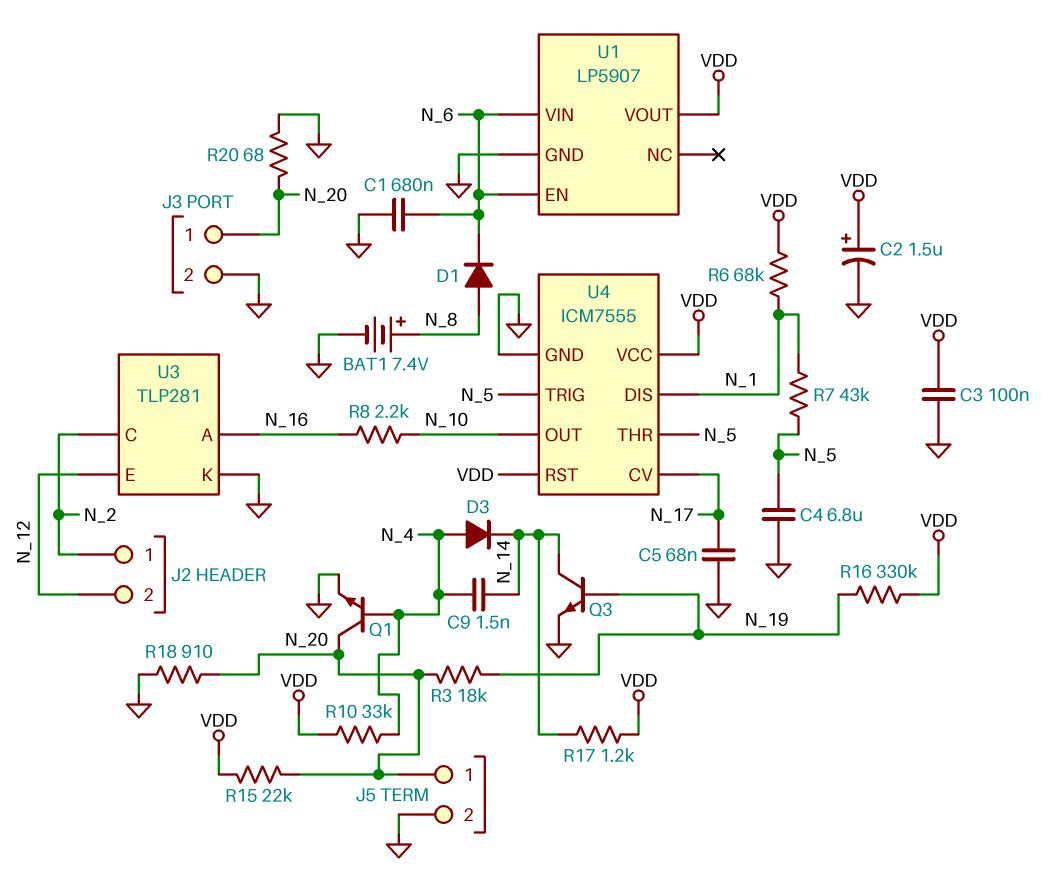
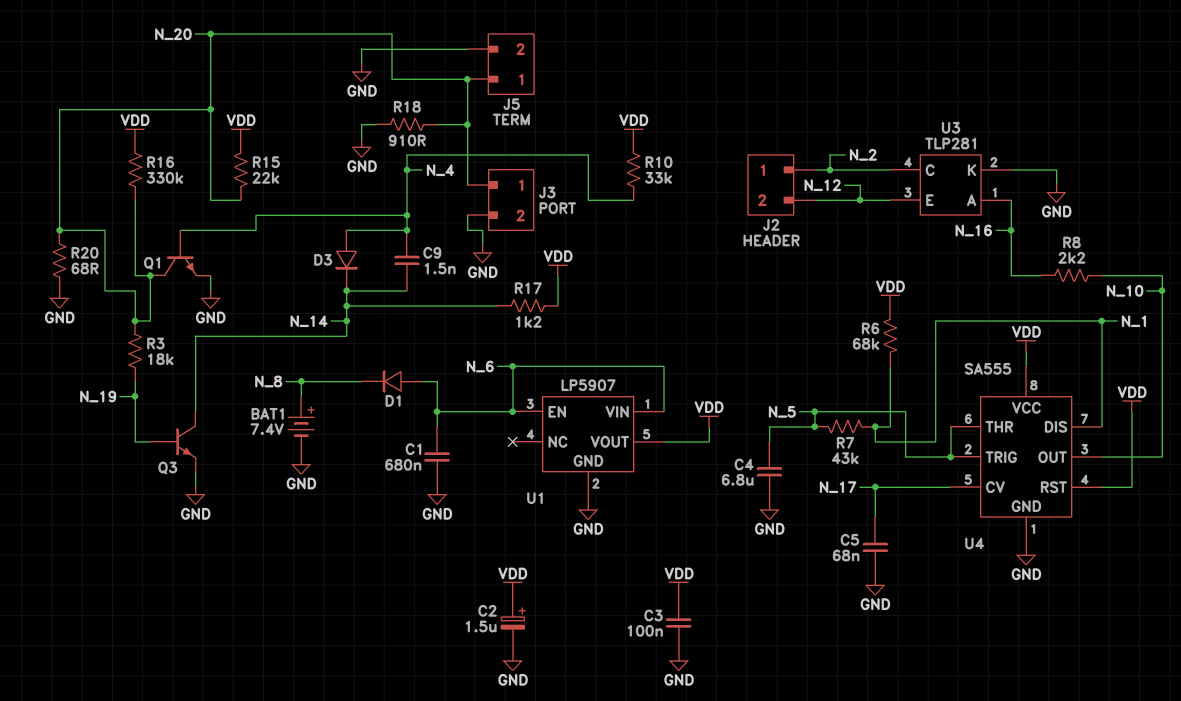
D1: diode (A N_8, K N_6) -> diode (A N_6, K N_8)
R16: 330k (N_19, VDD) -> 330k (N_20, VDD)
U4: ICM7555 -> SA555

